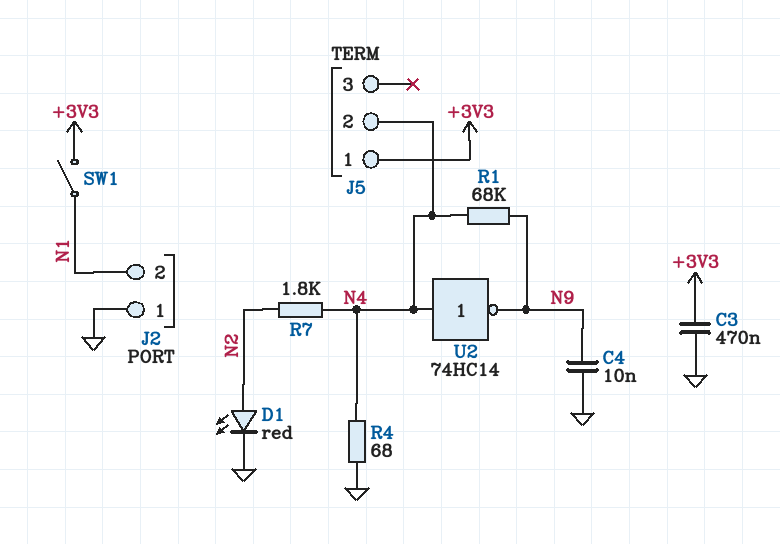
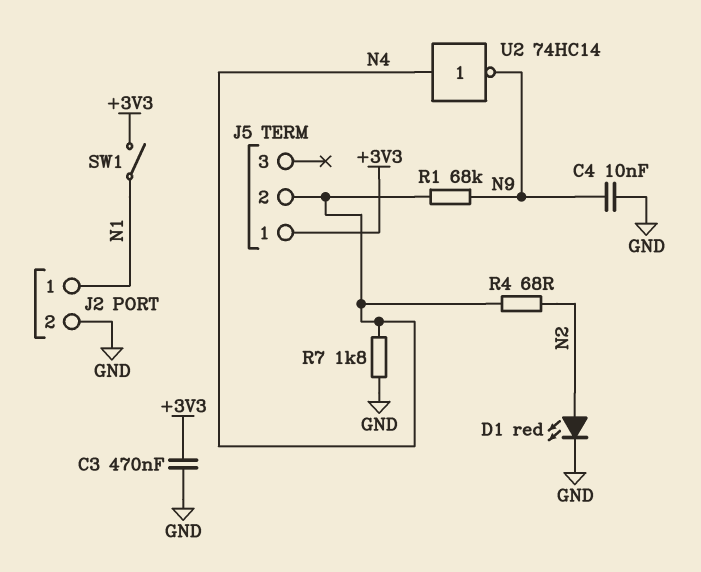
J2 pin 1: GND -> N1
J2 pin 2: N1 -> GND
R4: 68 (GND, N4) -> 68 (N2, N4)
R7: 1.8k (N2, N4) -> 1.8k (GND, N4)

